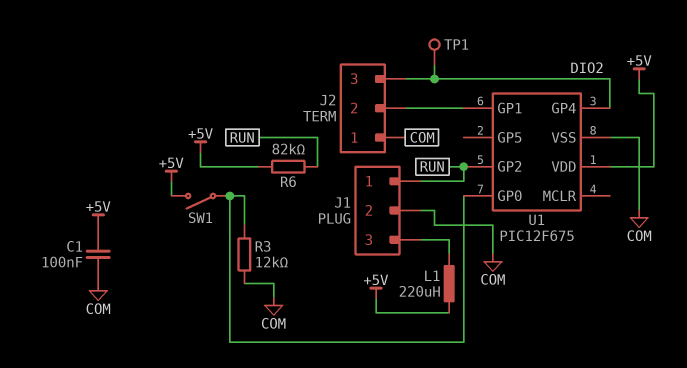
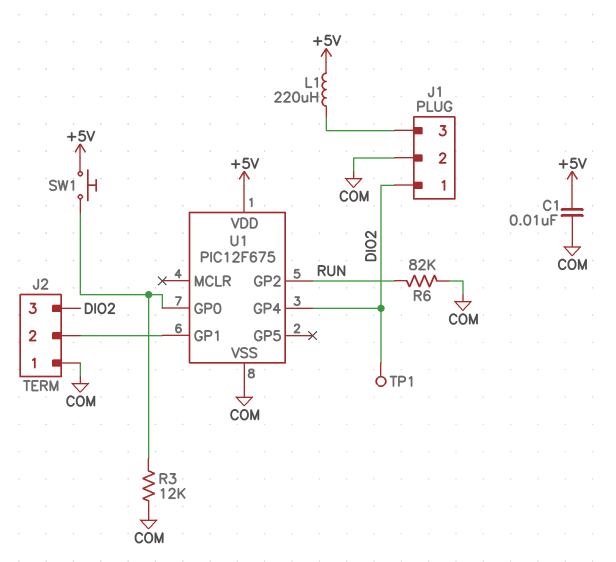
C1: 100nF (+5V, COM) -> 10nF (+5V, COM)
J1 pin 1: RUN -> DIO2
R6: 82k (+5V, RUN) -> 82k (COM, RUN)
SW1: switch (+5V, U1/GP0) -> button (+5V, U1/GP0)

